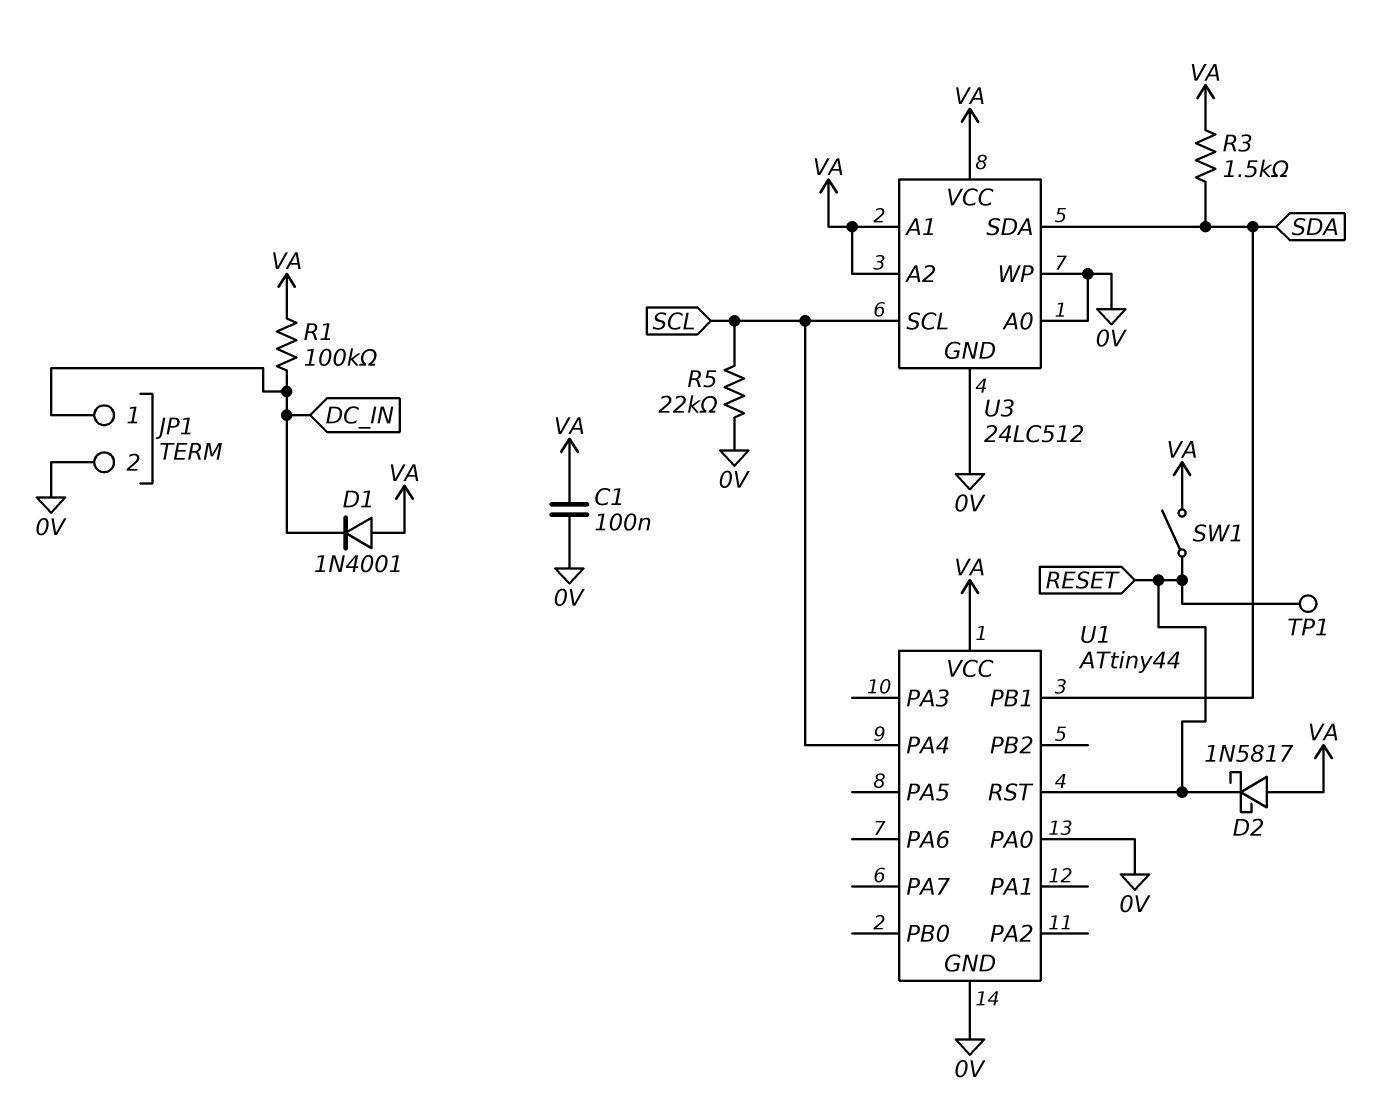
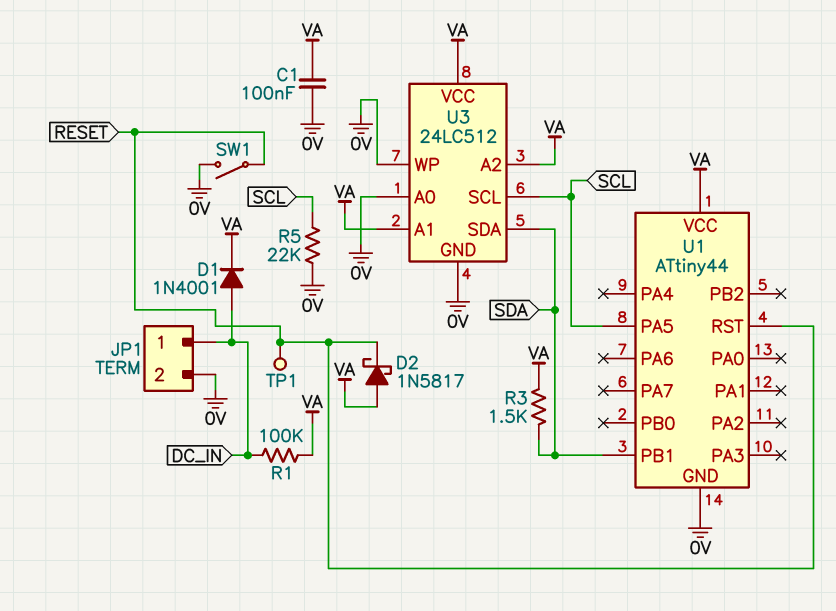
D1: diode 1N4001 (A VA, K DC_IN) -> diode 1N4001 (A DC_IN, K VA)
SW1: switch (RESET, VA) -> switch (0V, RESET)
U1 pin PA0: 0V -> none
U1 pin PA4: SCL -> none
U1 pin PA5: none -> SCL

